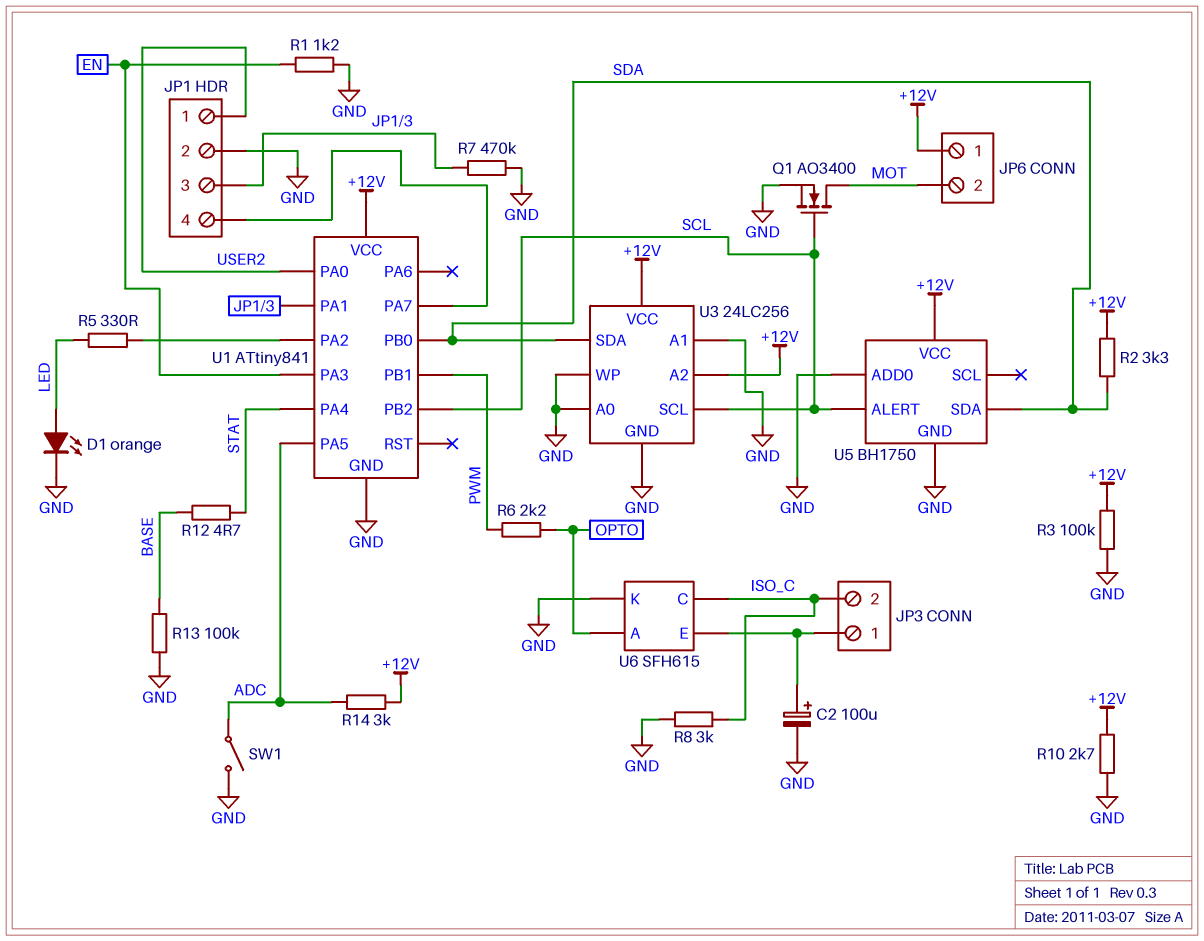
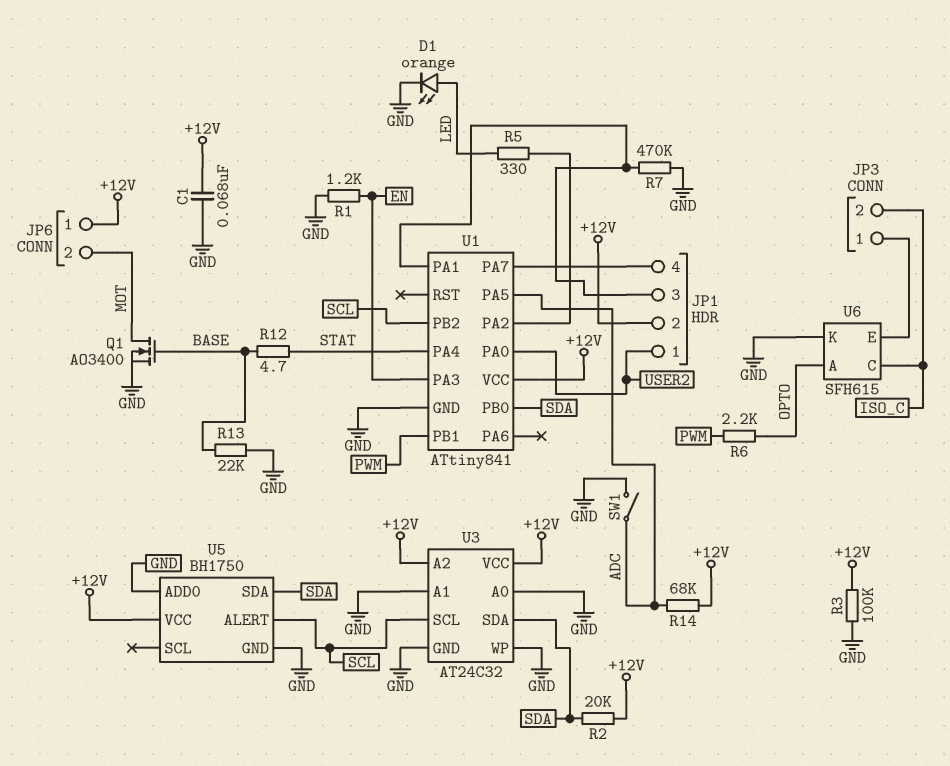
C1: none -> 68nF (+12V, GND)
C2: 100uF (plus JP3/1, minus GND) -> none
JP1 pin 2: GND -> +12V
Q1: NMOS AO3400 (G SCL, D MOT, S GND) -> NMOS AO3400 (G BASE, D MOT, S GND)
R2: 3.3k (+12V, SDA) -> 20k (+12V, SDA)
R8: 3k (GND, ISO_C) -> none
R10: 2.7k (+12V, GND) -> none
R13: 100k (BASE, GND) -> 22k (BASE, GND)
R14: 3k (+12V, ADC) -> 68k (+12V, ADC)
U3: 24LC256 -> AT24C32

